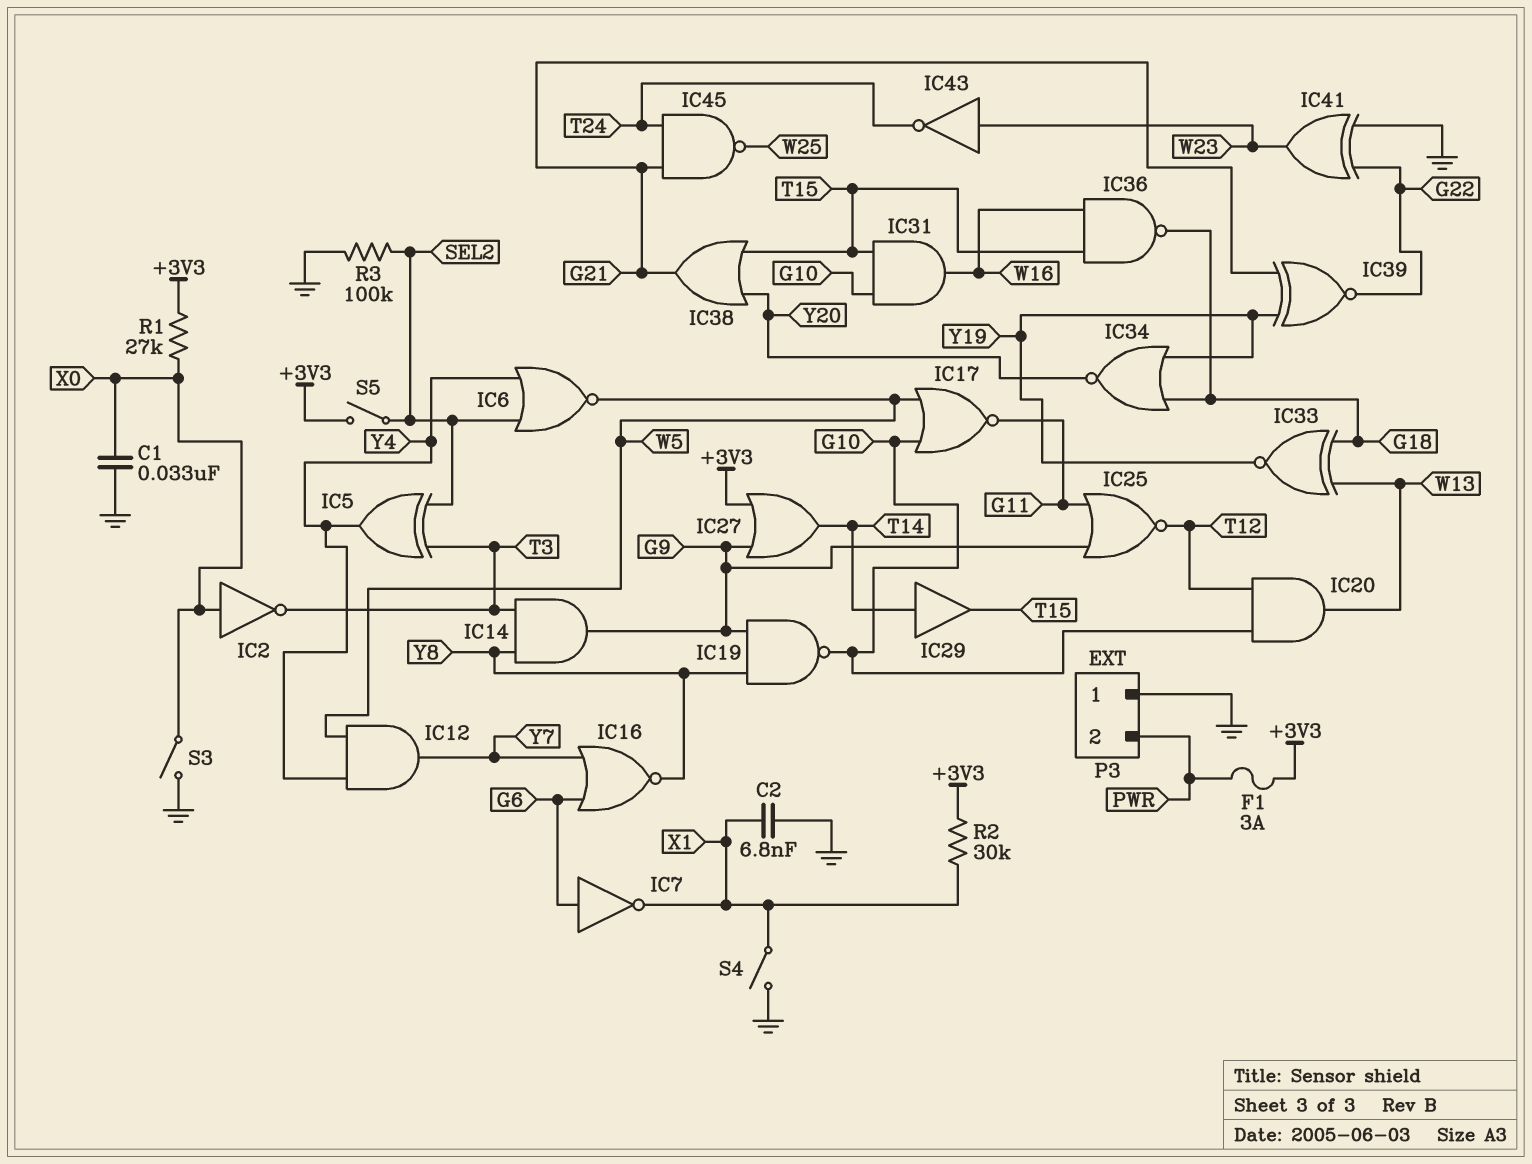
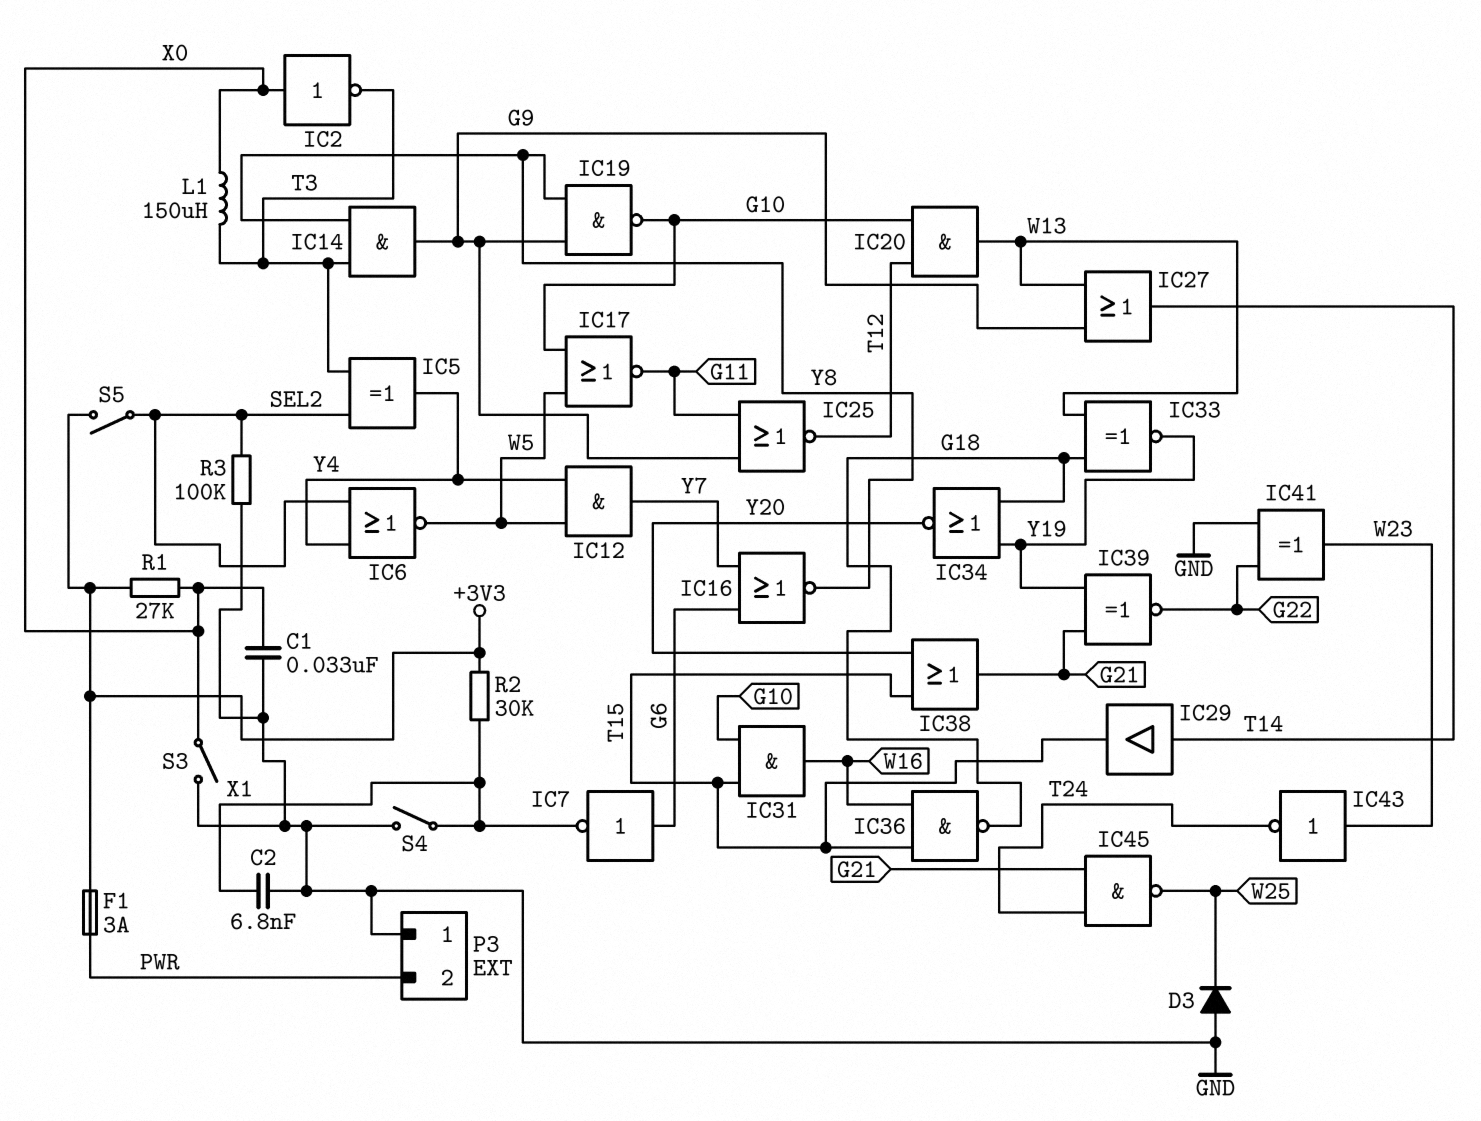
D3: none -> diode (A GND, K W25)
IC27: OR (in +3V3, in G9, out T14) -> OR (in G9, in W13, out T14)
L1: none -> 150uH (T3, X0)

